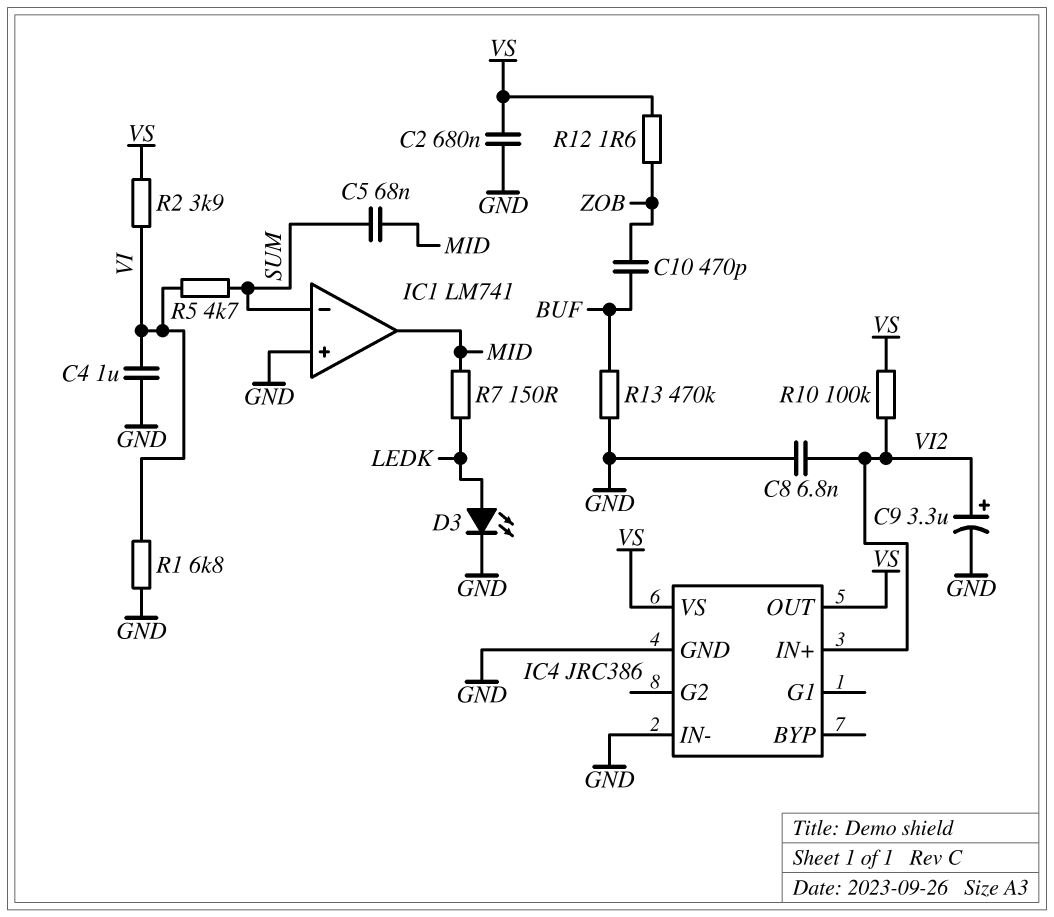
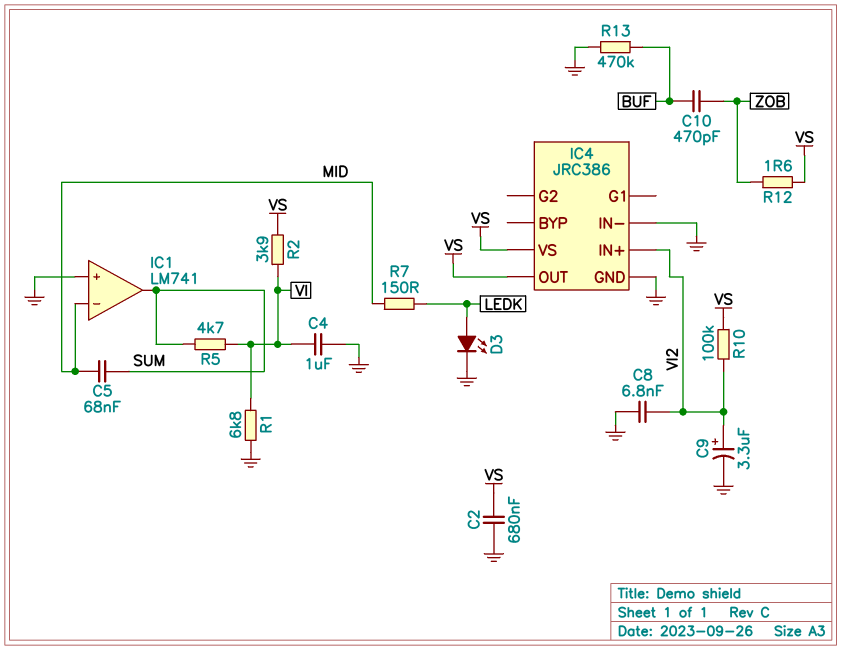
IC1 pin in-: SUM -> MID
IC1 pin out: MID -> SUM

